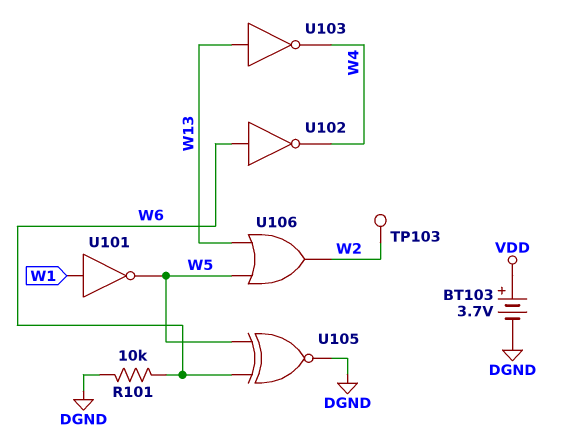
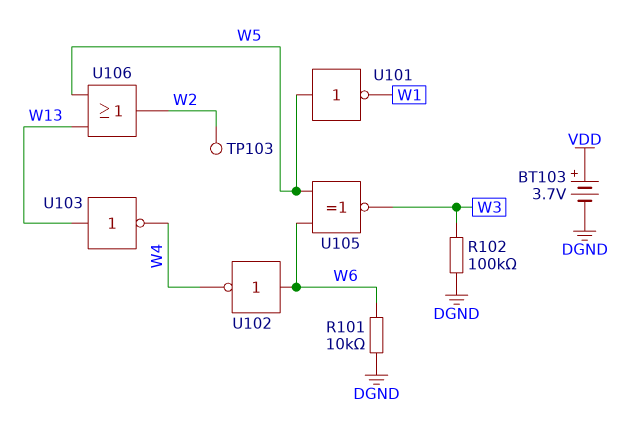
R102: none -> 100k (DGND, W3)
U101: NOT (in W1, out W5) -> NOT (in W5, out W1)
U105: XNOR (in W5, in W6, out DGND) -> XNOR (in W5, in W6, out W3)

